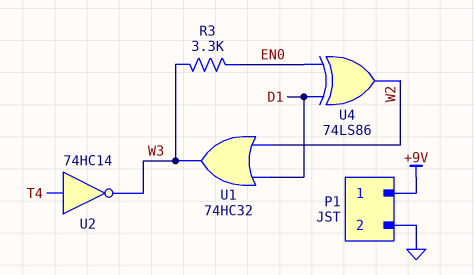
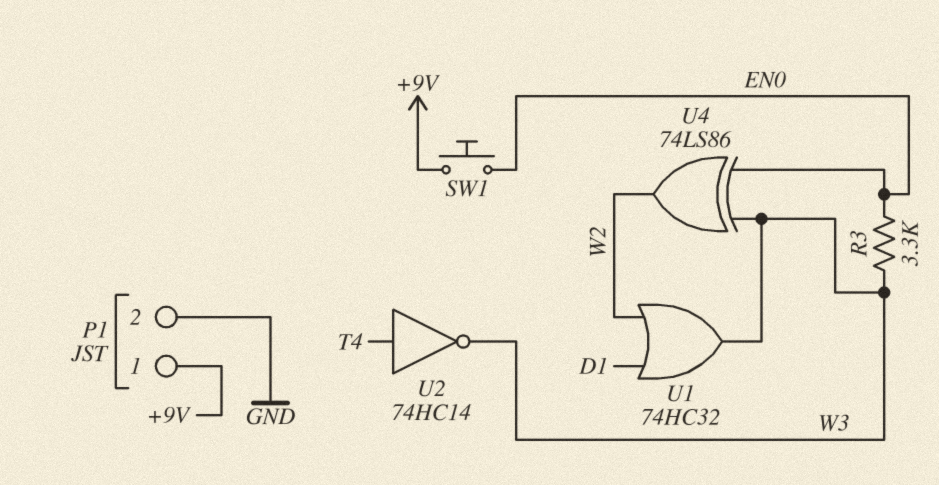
SW1: none -> button (+9V, EN0)
U4: XOR 74LS86 (in D1, in EN0, out W2) -> XOR 74LS86 (in EN0, in W3, out W2)

